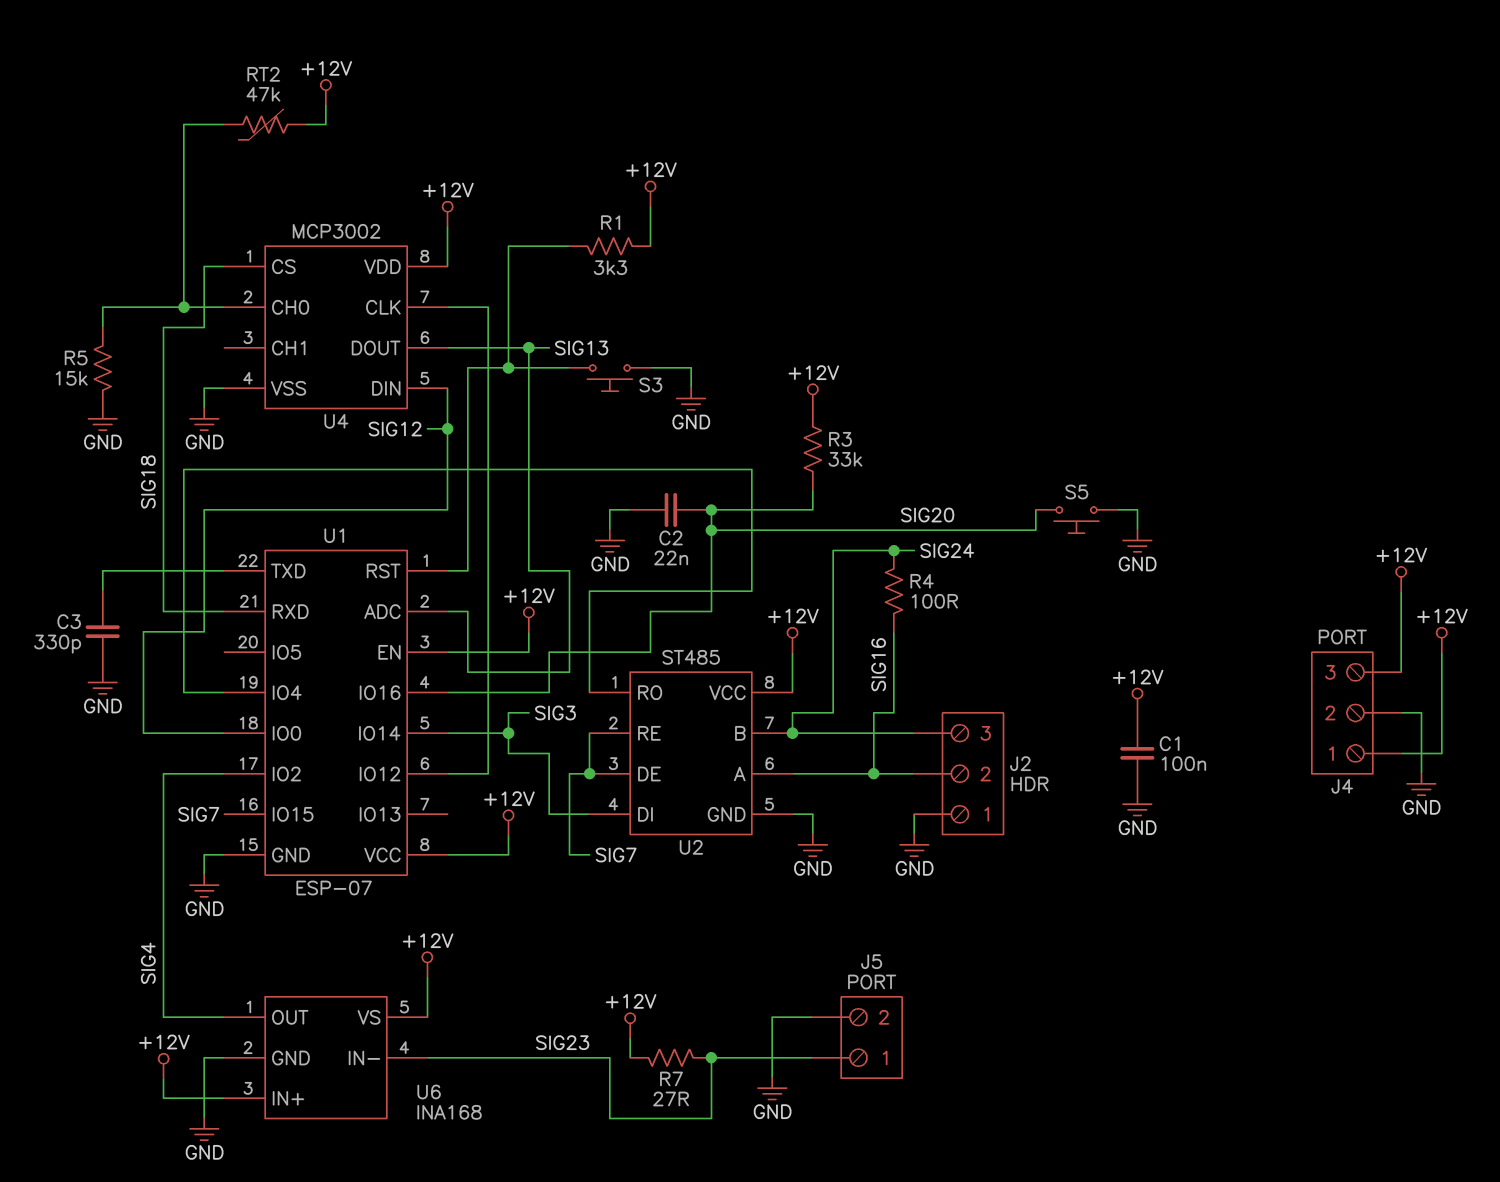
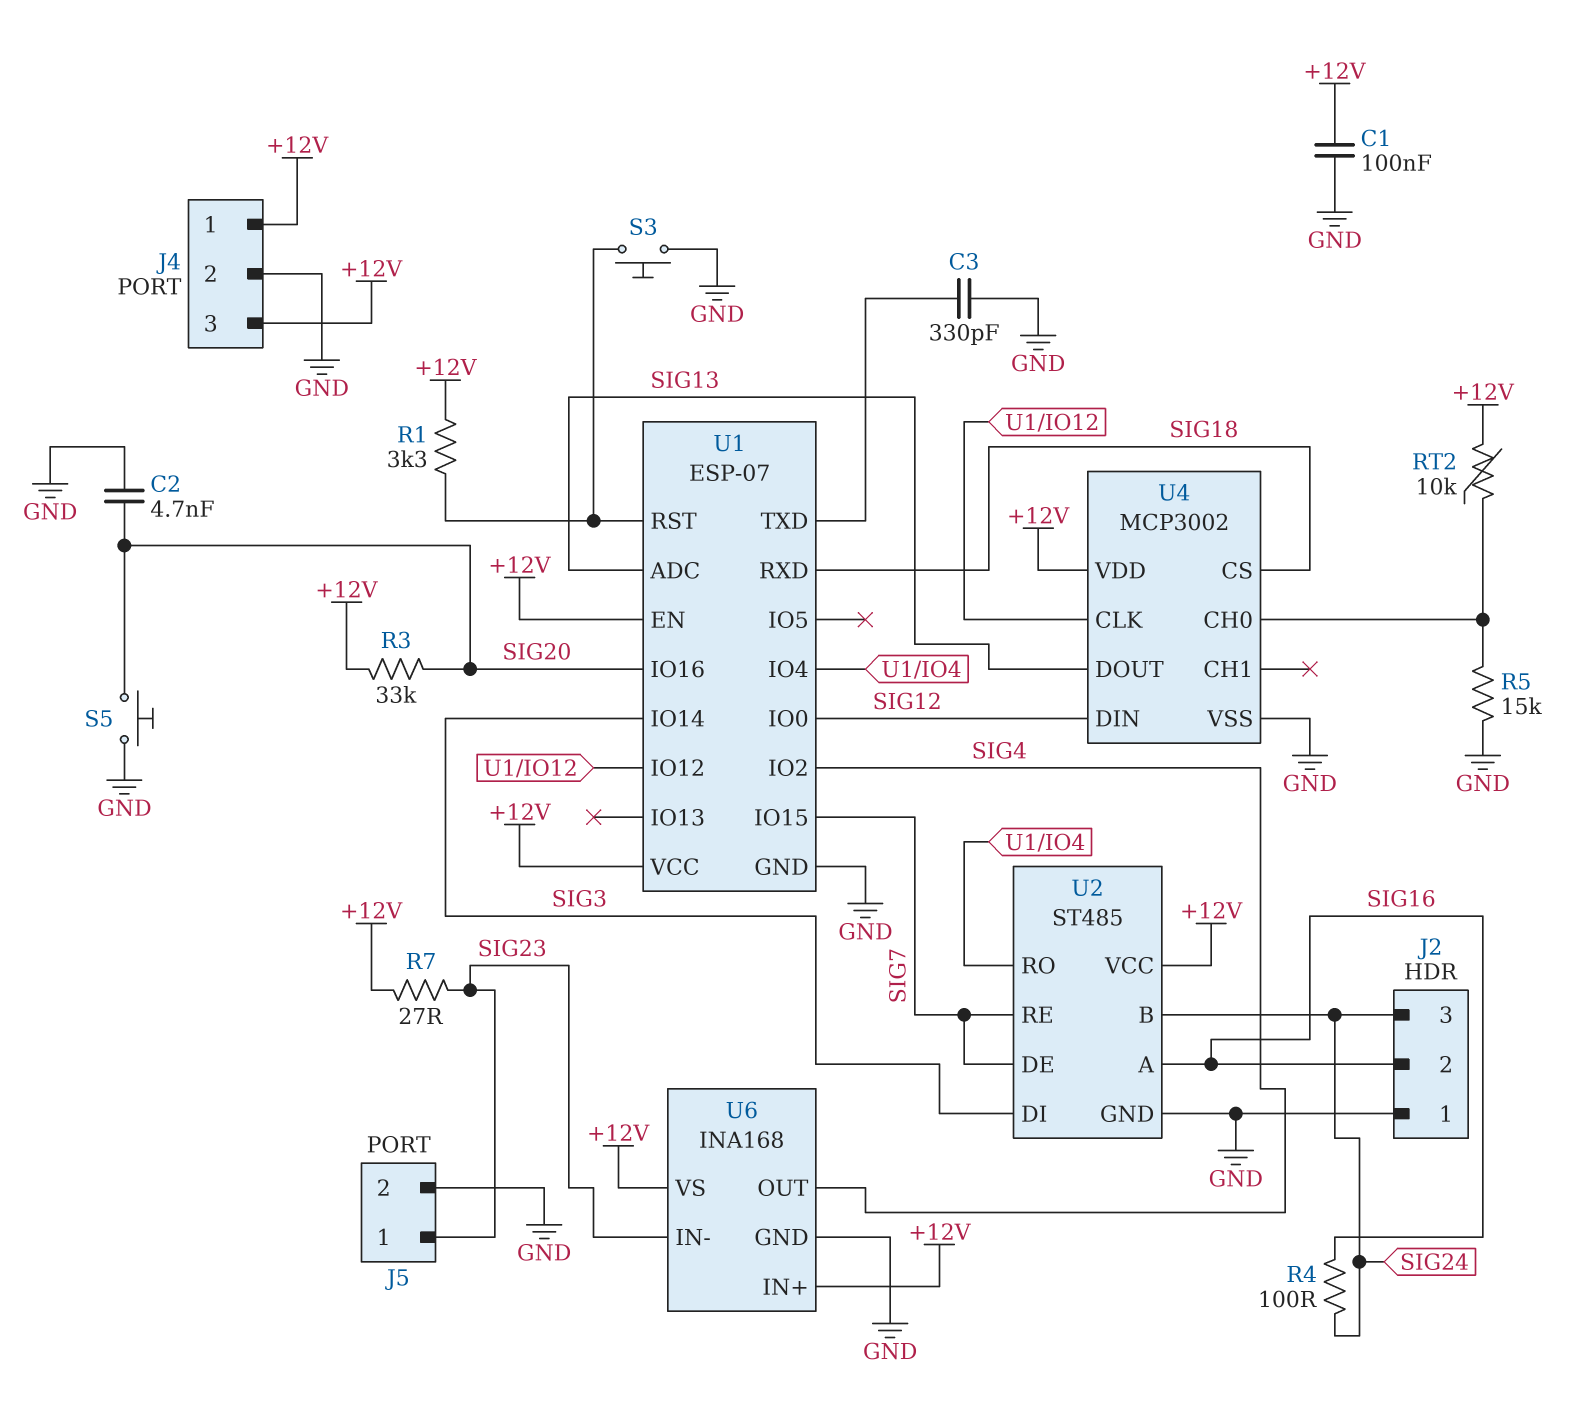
C2: 22nF (GND, SIG20) -> 4.7nF (GND, SIG20)
RT2: 47k (+12V, U4/CH0) -> 10k (+12V, U4/CH0)

